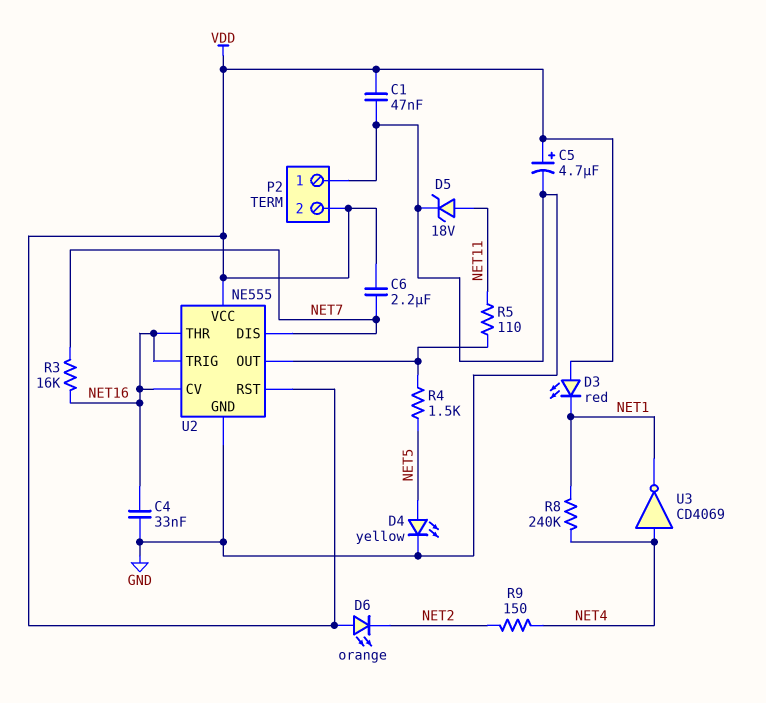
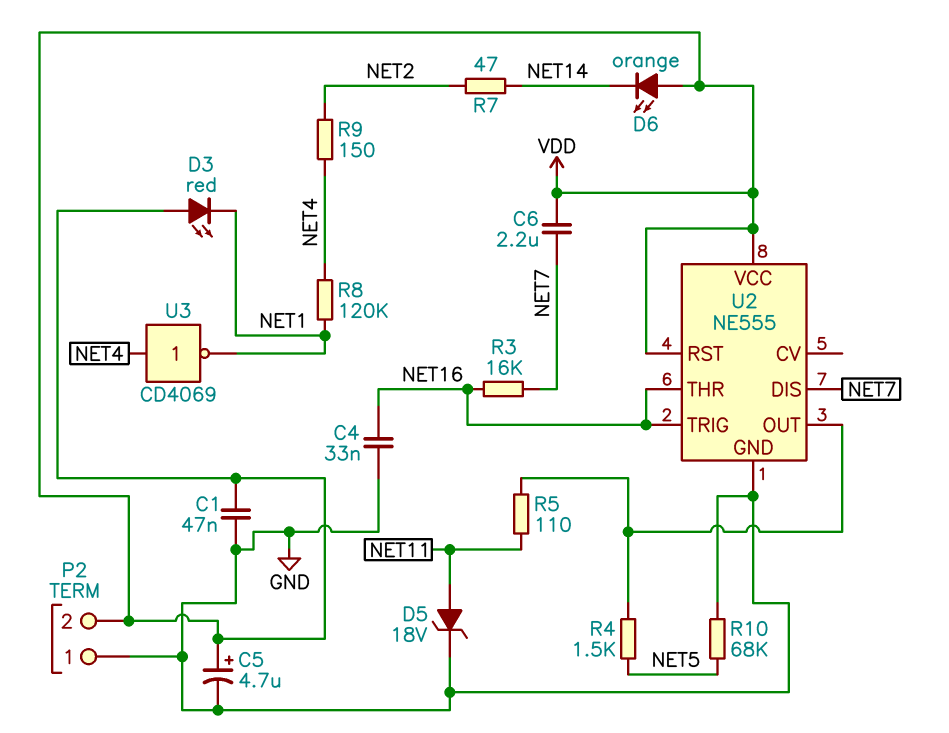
D4: LED yellow (A NET5, K GND) -> none
D6: LED orange (A VDD, K NET2) -> LED orange (A VDD, K NET14)
R7: none -> 47 (NET2, NET14)
R8: 240k (NET1, NET4) -> 120k (NET1, NET4)
R10: none -> 68k (GND, NET5)
U2 pin CV: NET16 -> none

